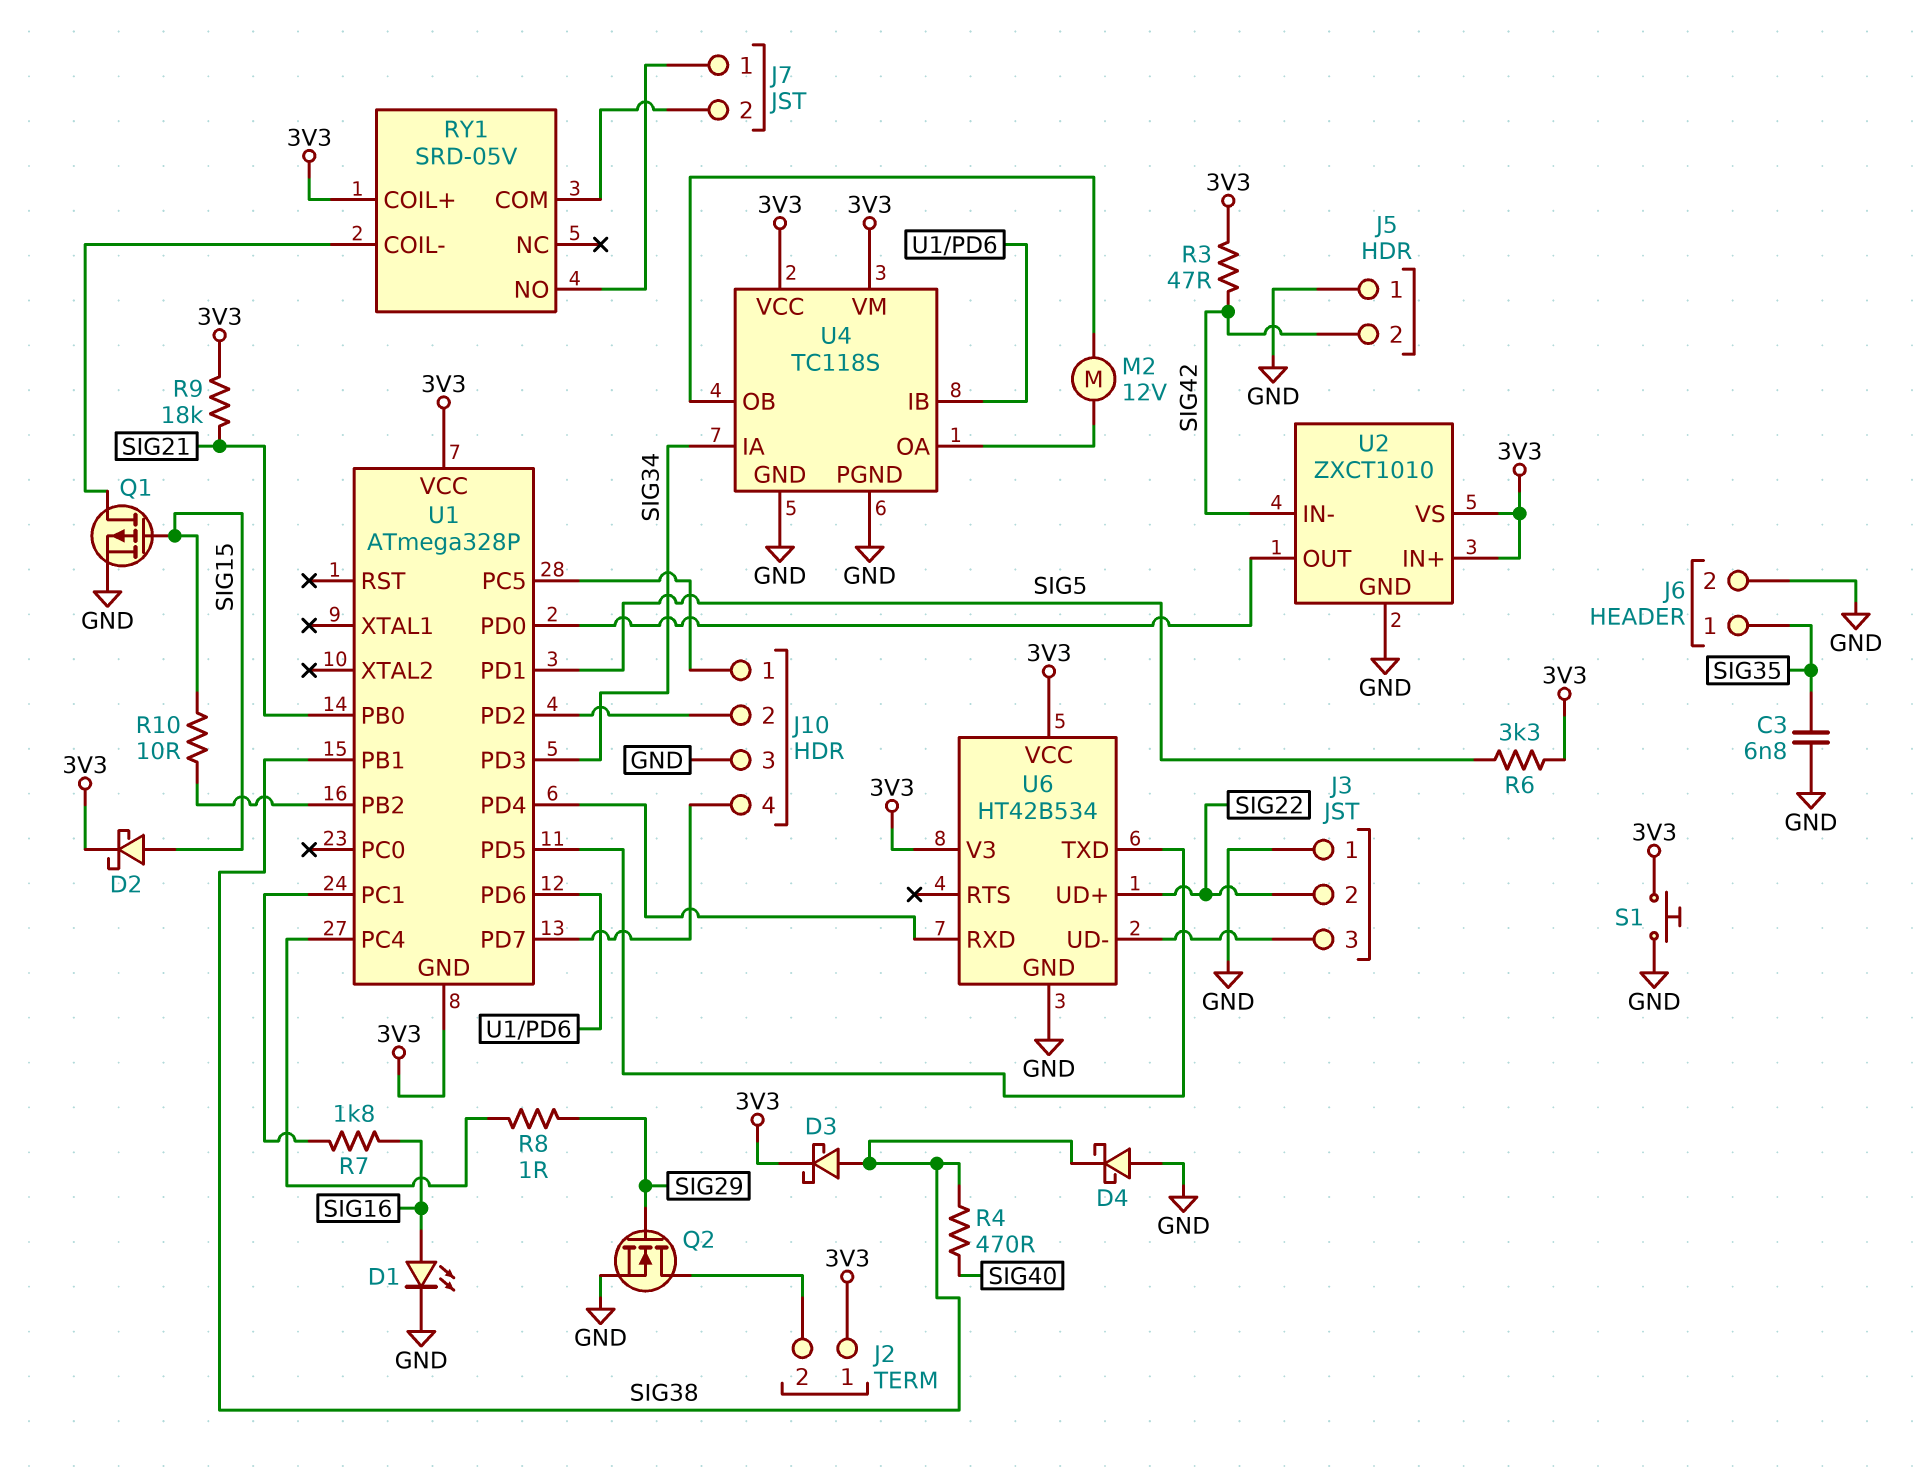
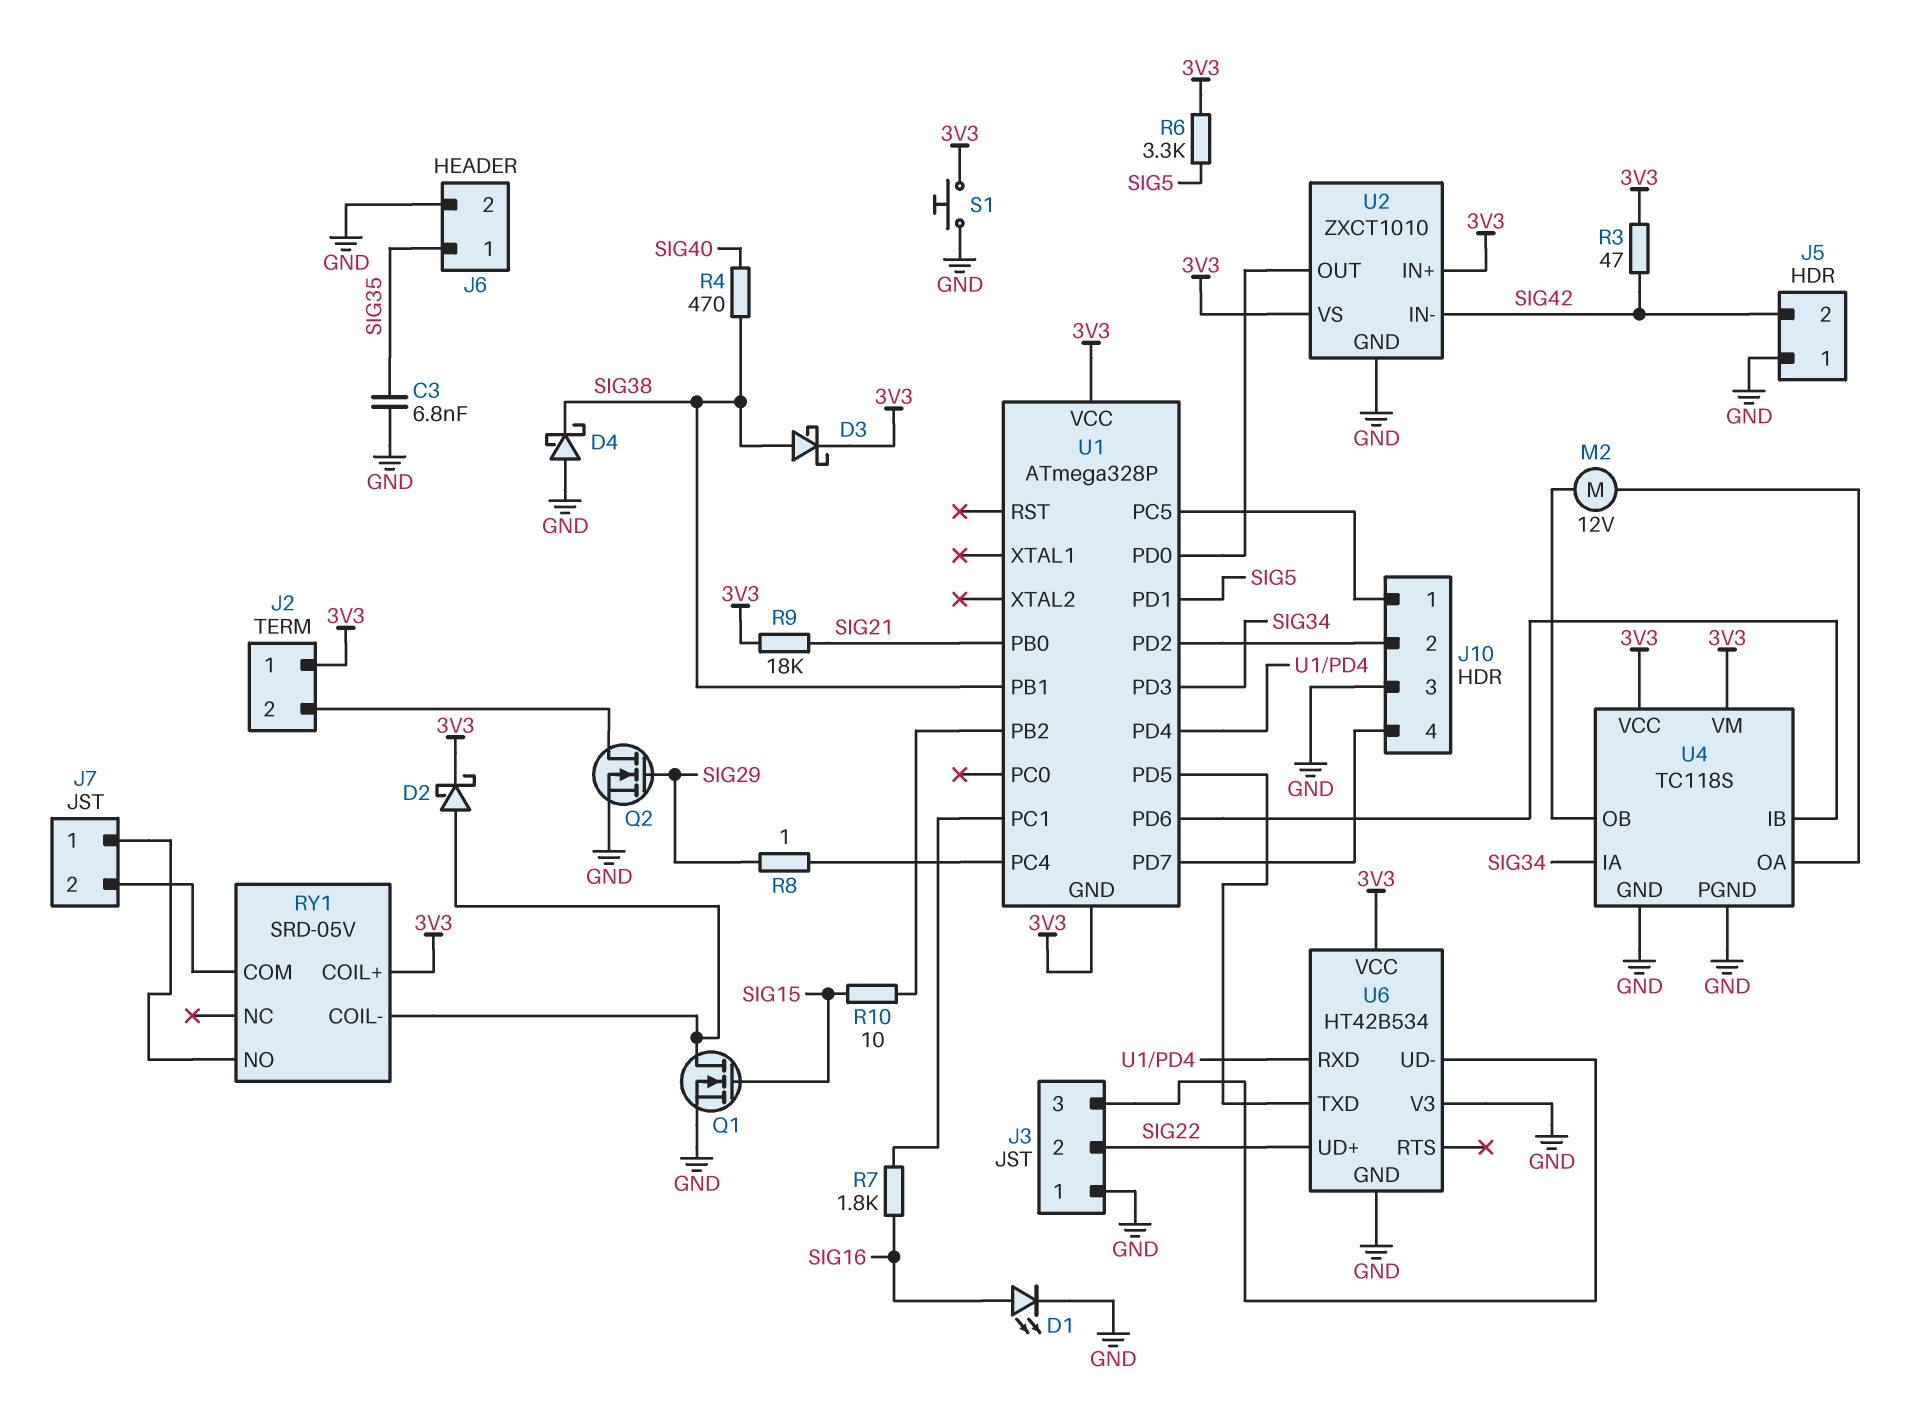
D2: schottky (A SIG15, K 3V3) -> schottky (A RY1/COIL-, K 3V3)
Q1: PMOS (G SIG15, D RY1/COIL-, S GND) -> NMOS (G SIG15, D RY1/COIL-, S GND)
U6 pin V3: 3V3 -> GND

